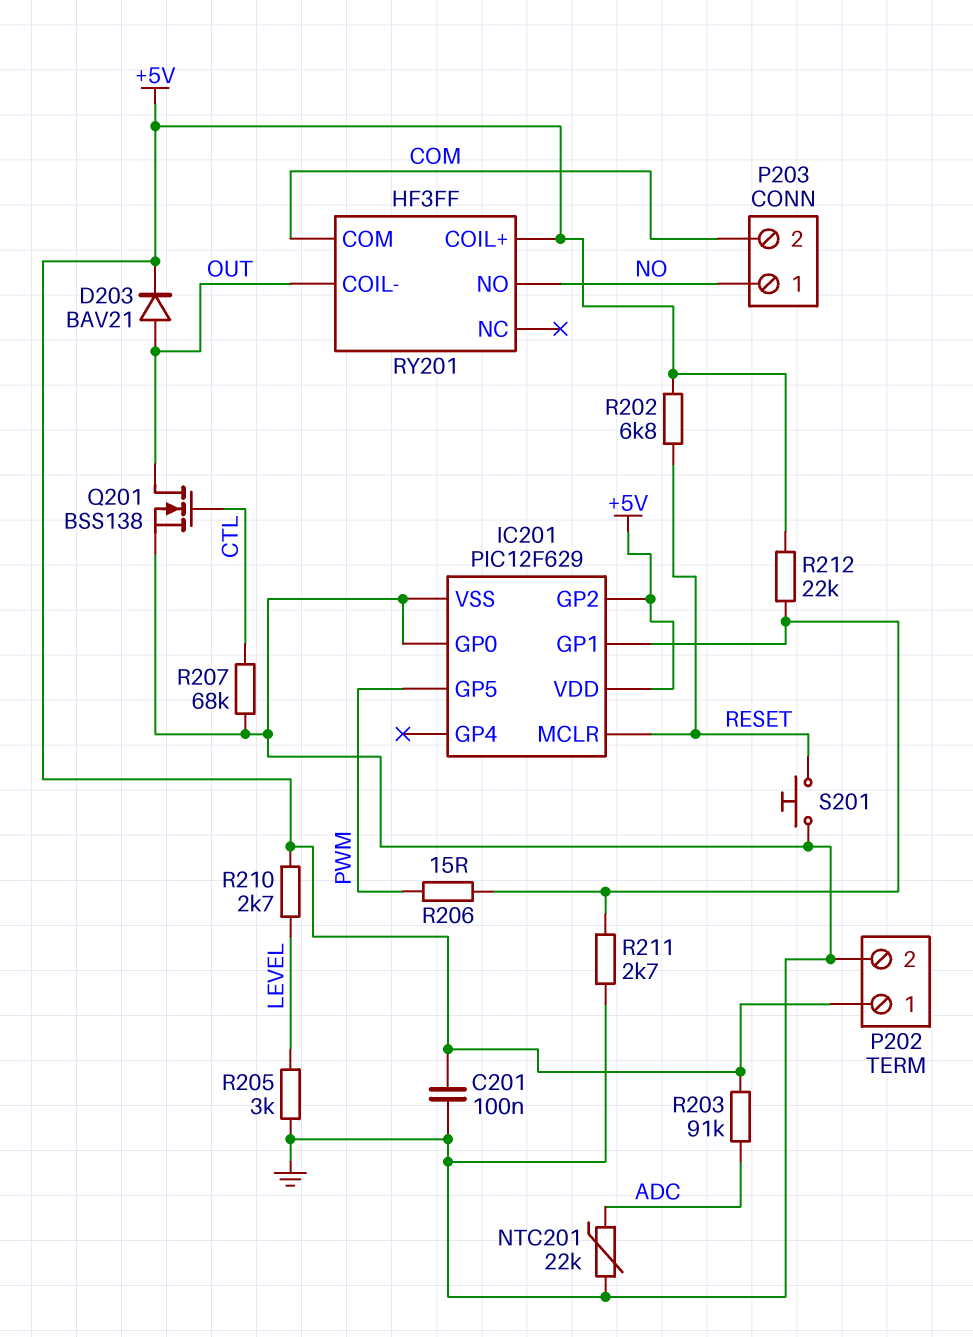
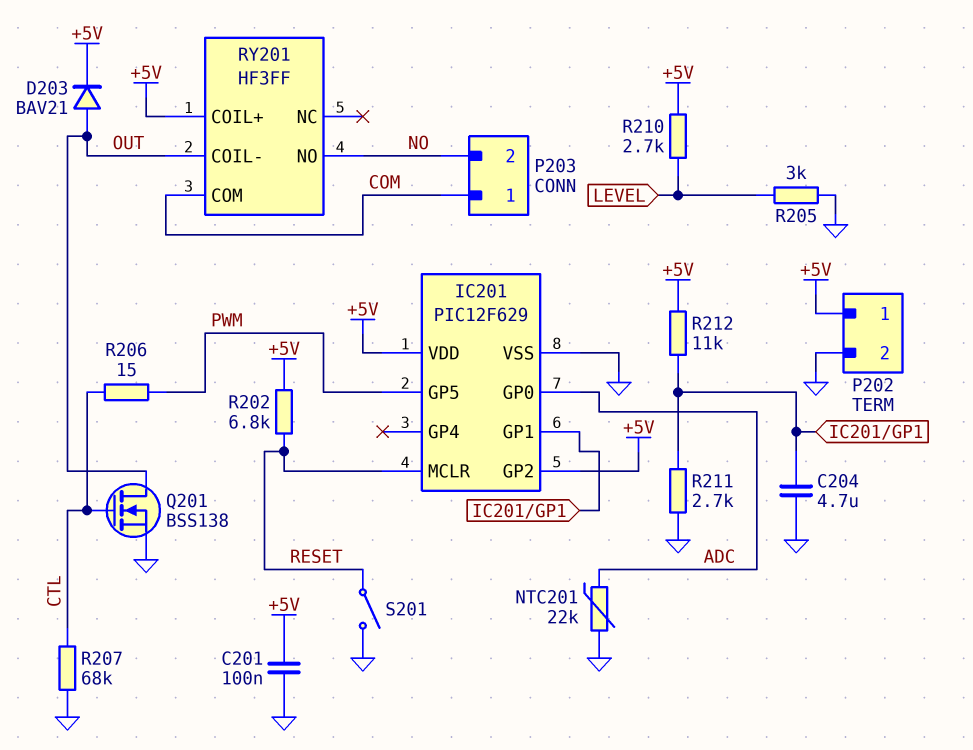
C204: none -> 4.7uF (GND, IC201/GP1)
IC201 pin GP0: GND -> ADC
P203 pin 1: NO -> COM
P203 pin 2: COM -> NO
R203: 91k (+5V, ADC) -> none
R206: 15 (IC201/GP1, PWM) -> 15 (CTL, PWM)
R212: 22k (+5V, IC201/GP1) -> 11k (+5V, IC201/GP1)
S201: button (GND, RESET) -> switch (GND, RESET)

